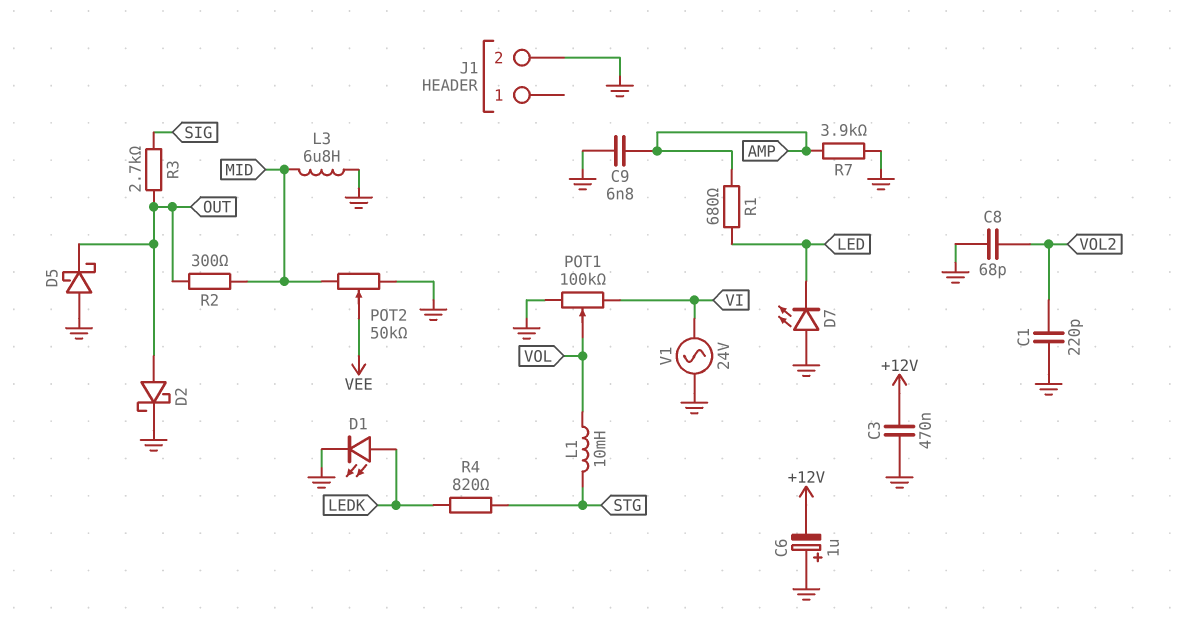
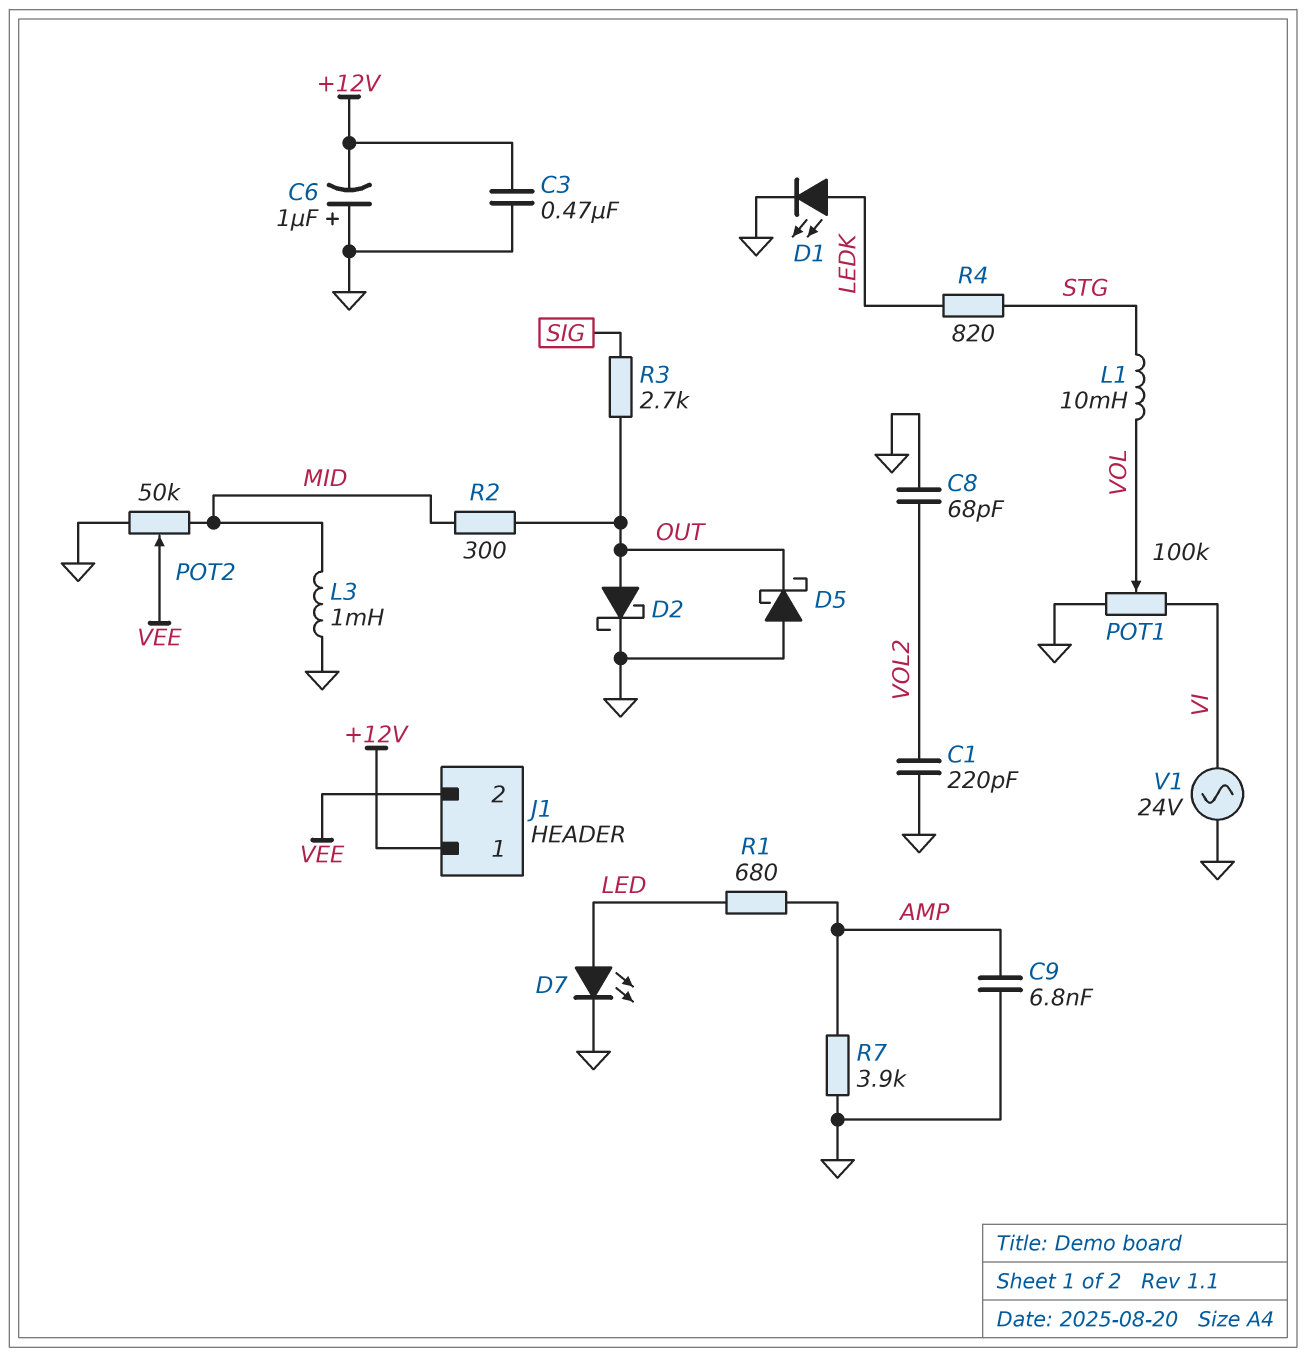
D7: LED (A GND, K LED) -> LED (A LED, K GND)
J1 pin 1: none -> +12V
J1 pin 2: GND -> VEE
L3: 6.8uH (GND, MID) -> 1mH (GND, MID)

